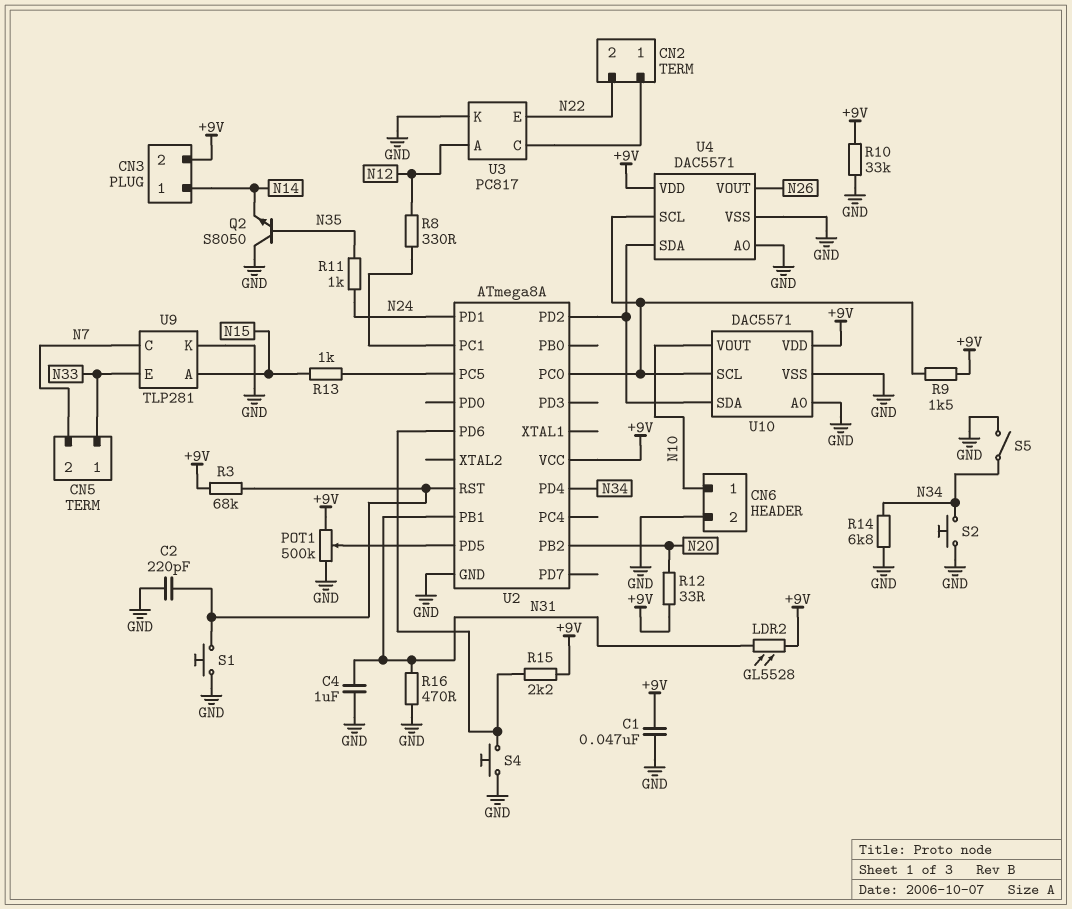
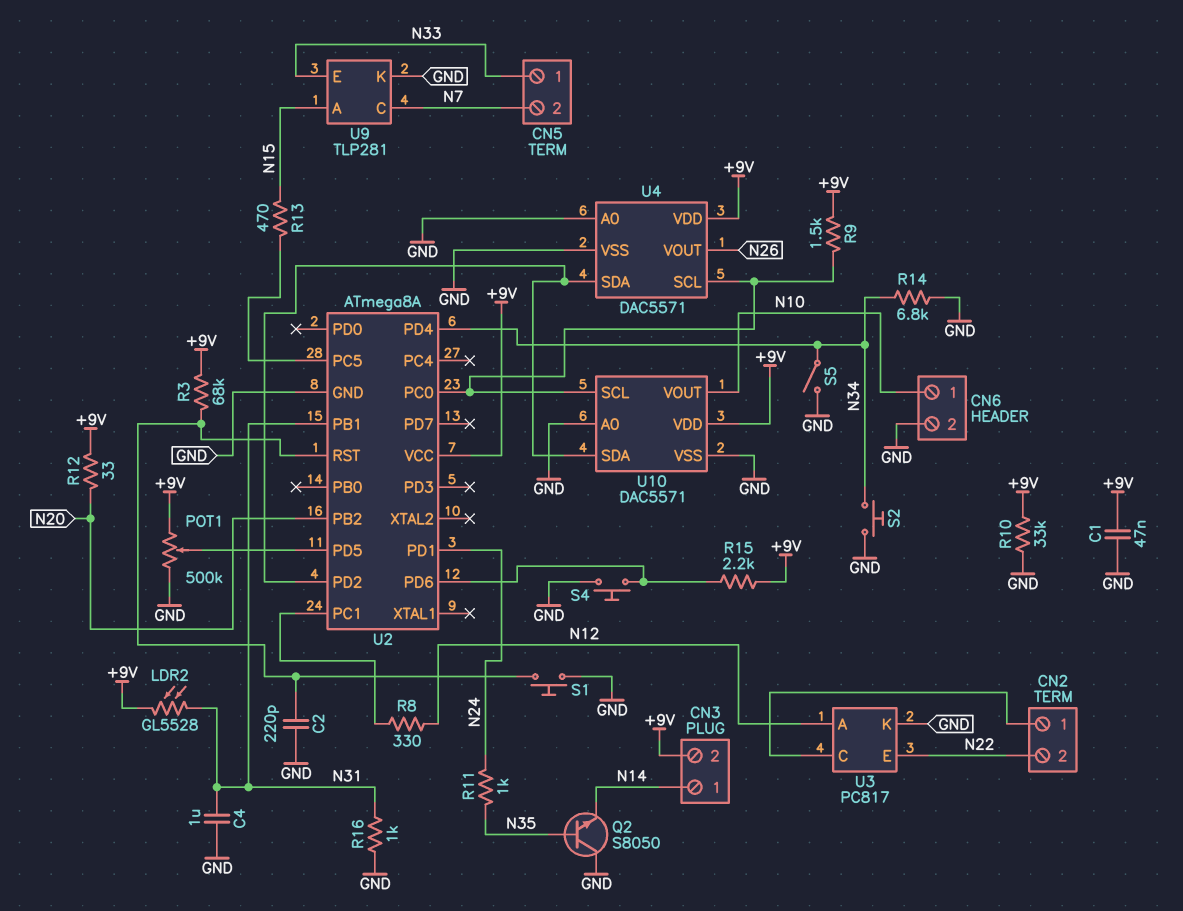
R13: 1k (N15, U2/PC5) -> 470 (N15, U2/PC5)
R16: 470 (GND, N31) -> 1k (GND, N31)

